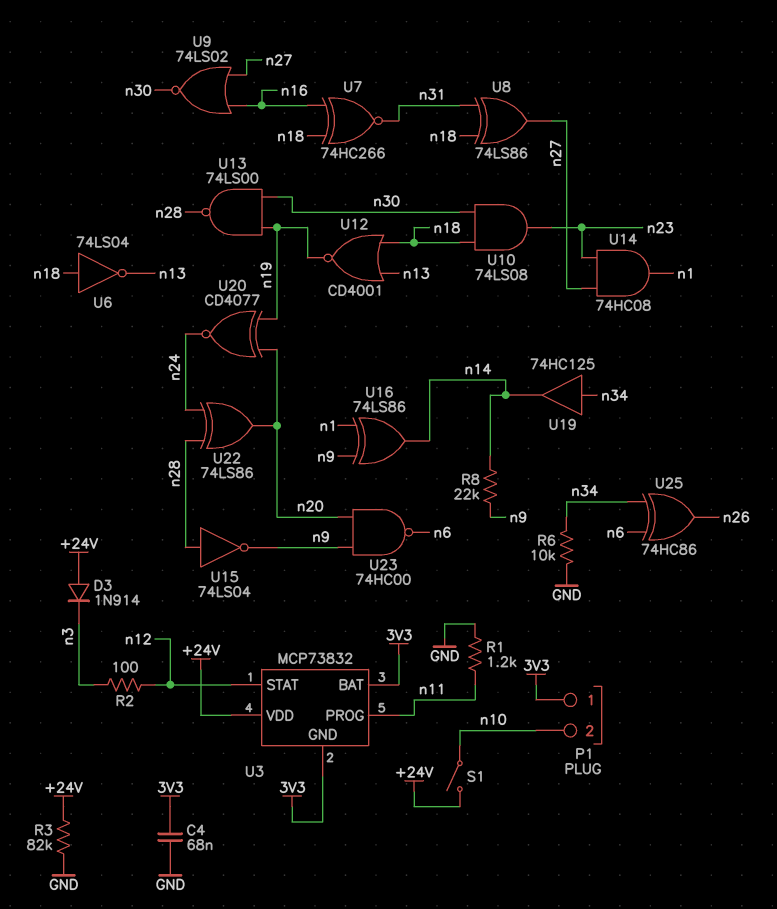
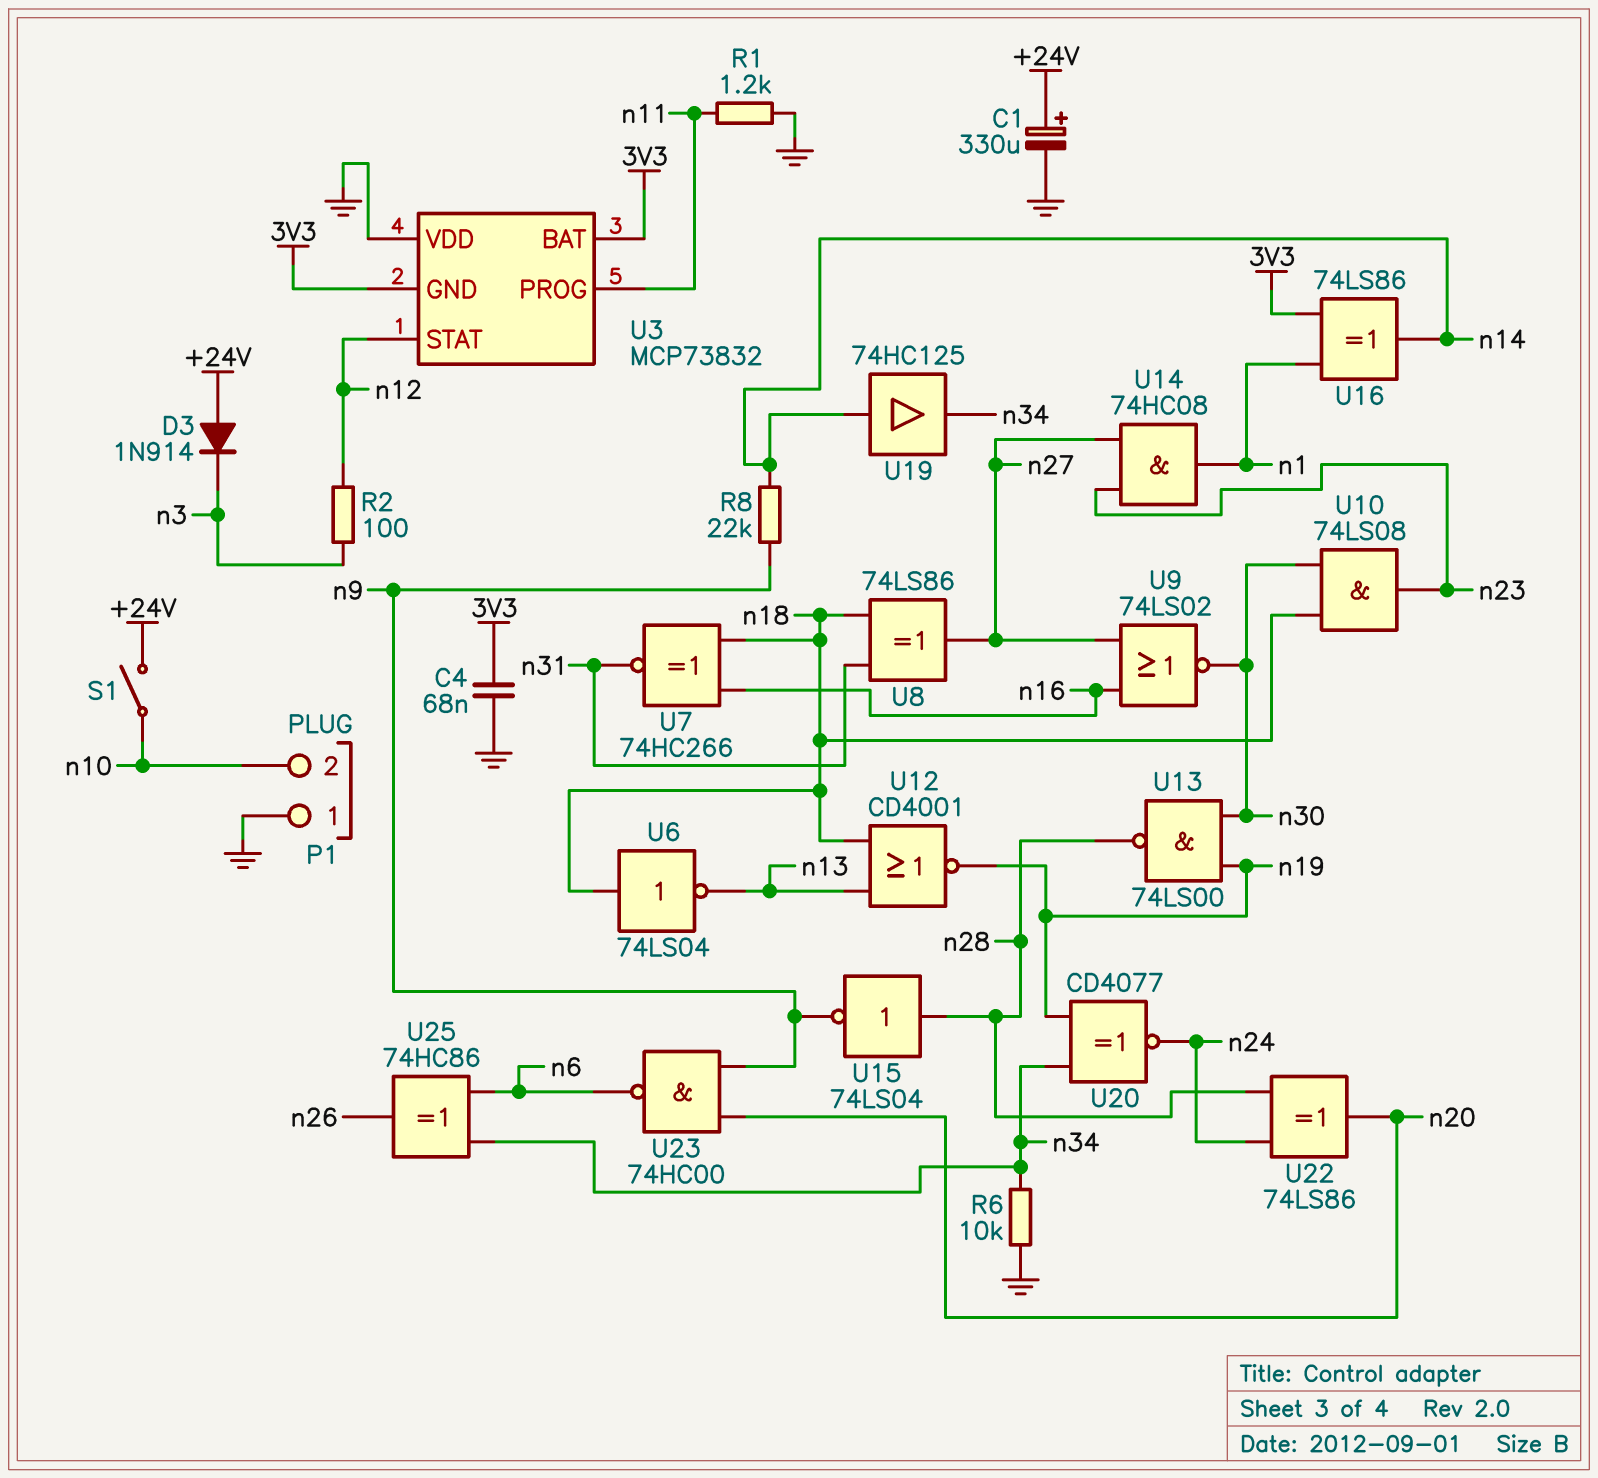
C1: none -> 330uF (plus +24V, minus GND)
P1 pin 1: 3V3 -> GND
R3: 82k (+24V, GND) -> none
U3 pin VDD: +24V -> GND
U16: XOR 74LS86 (in n1, in n9, out n14) -> XOR 74LS86 (in 3V3, in n1, out n14)
U19: buffer 74HC125 (in n34, out n14) -> buffer 74HC125 (in n14, out n34)
U20: XNOR CD4077 (in n19, in n20, out n24) -> XNOR CD4077 (in n19, in n34, out n24)

